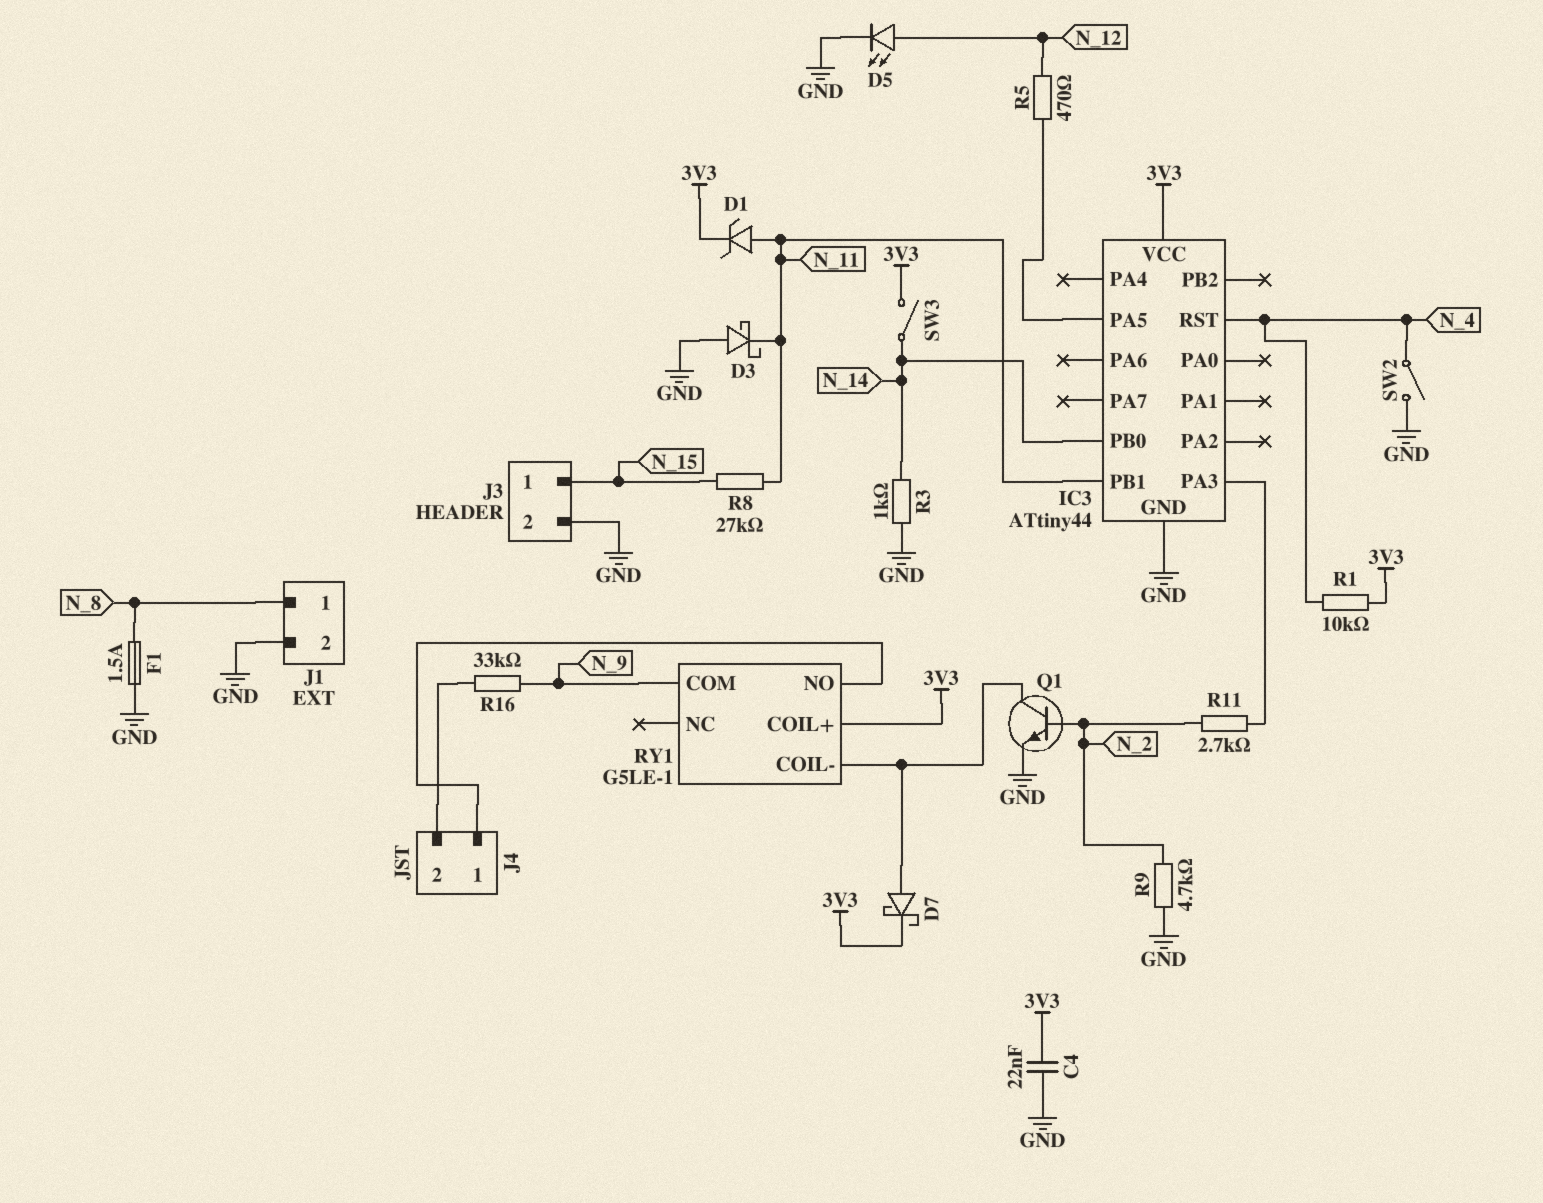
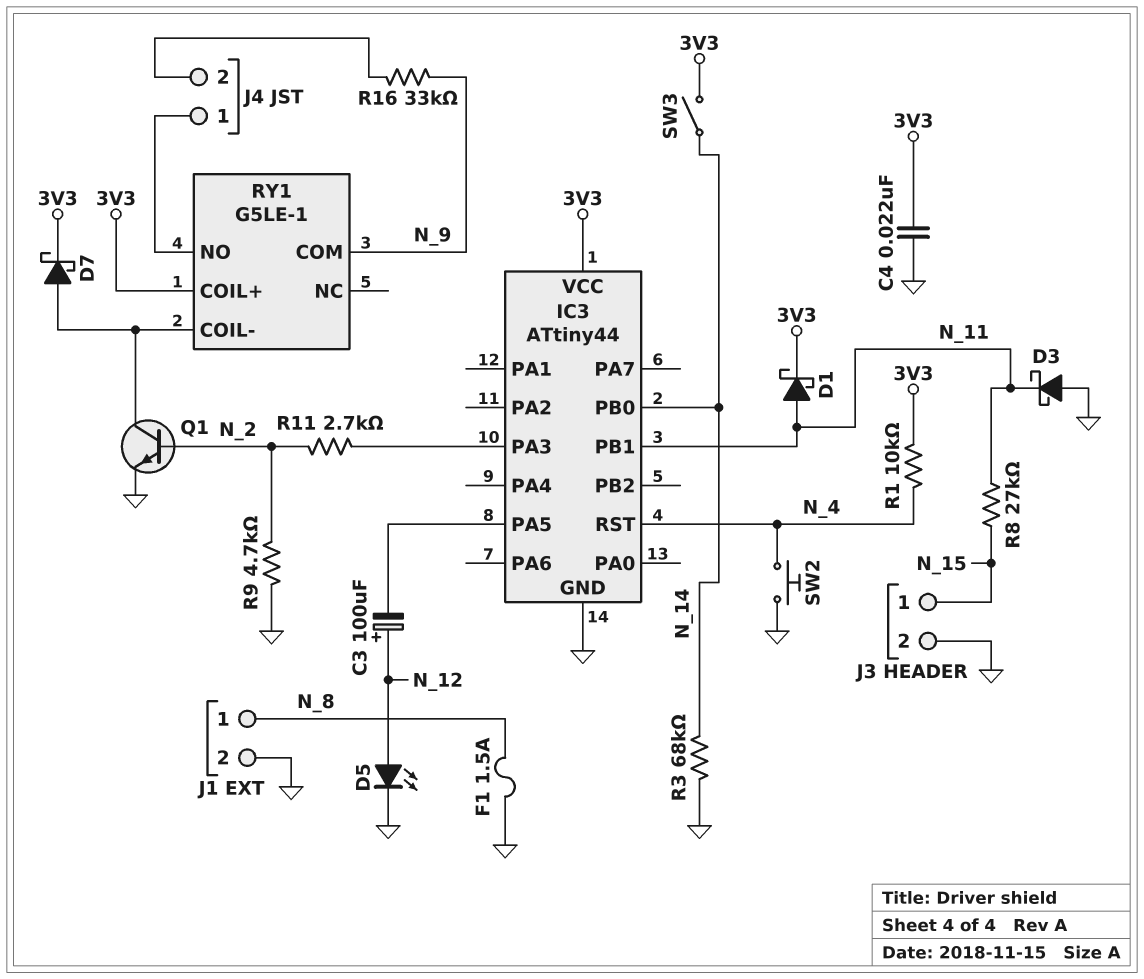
C3: none -> 100uF (plus N_12, minus IC3/PA5)
D1: zener (A N_11, K 3V3) -> schottky (A N_11, K 3V3)
R3: 1k (GND, N_14) -> 68k (GND, N_14)
R5: 470 (IC3/PA5, N_12) -> none
SW2: switch (GND, N_4) -> button (GND, N_4)

